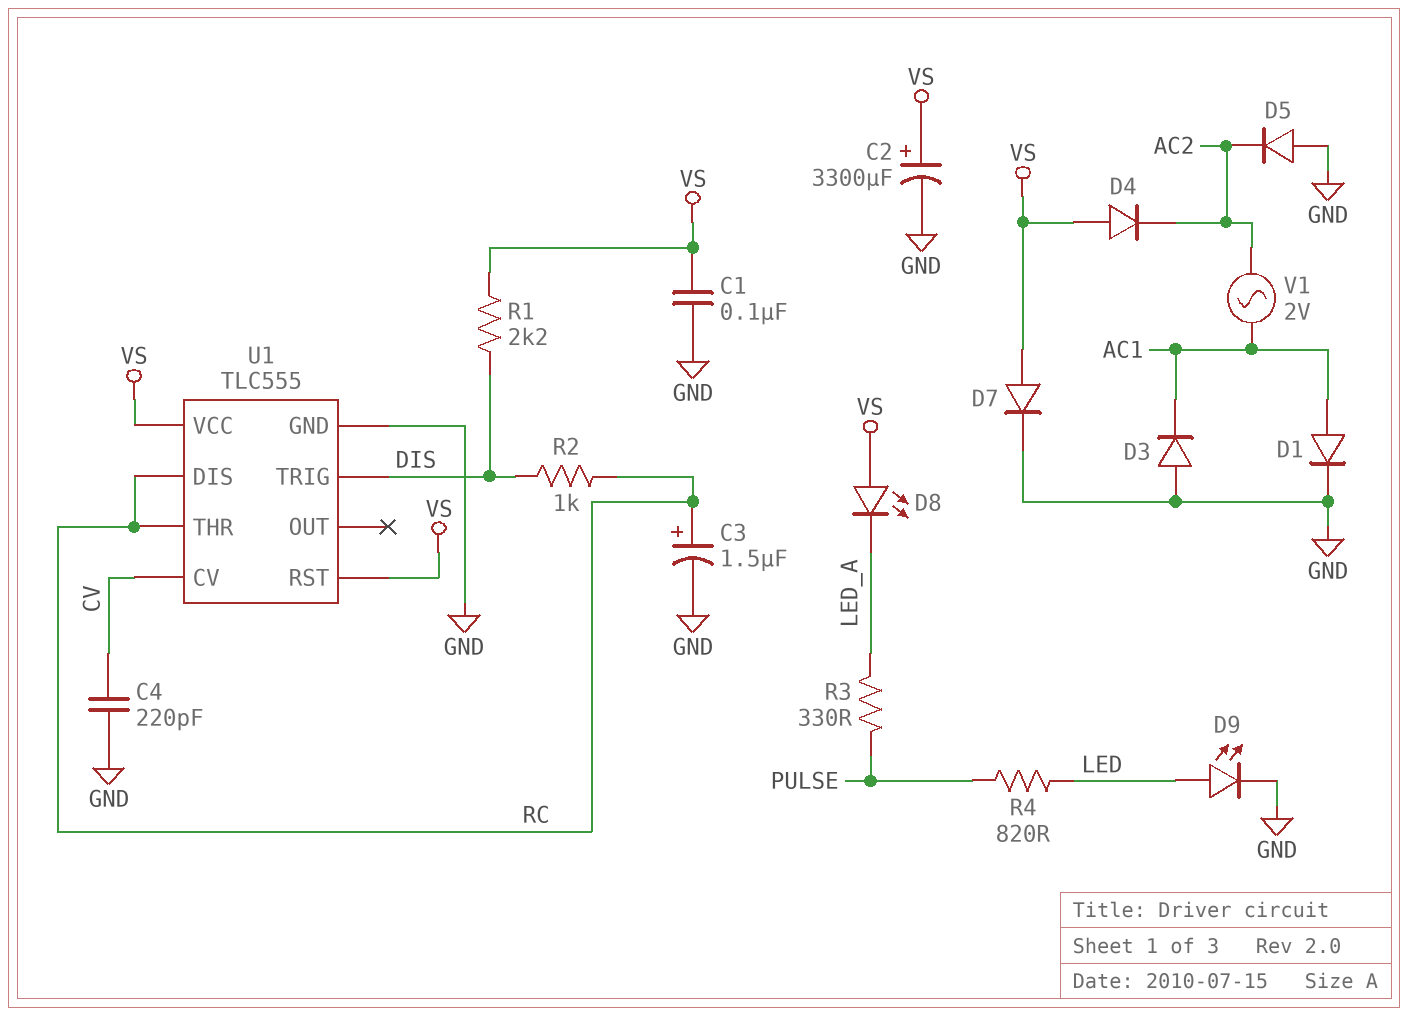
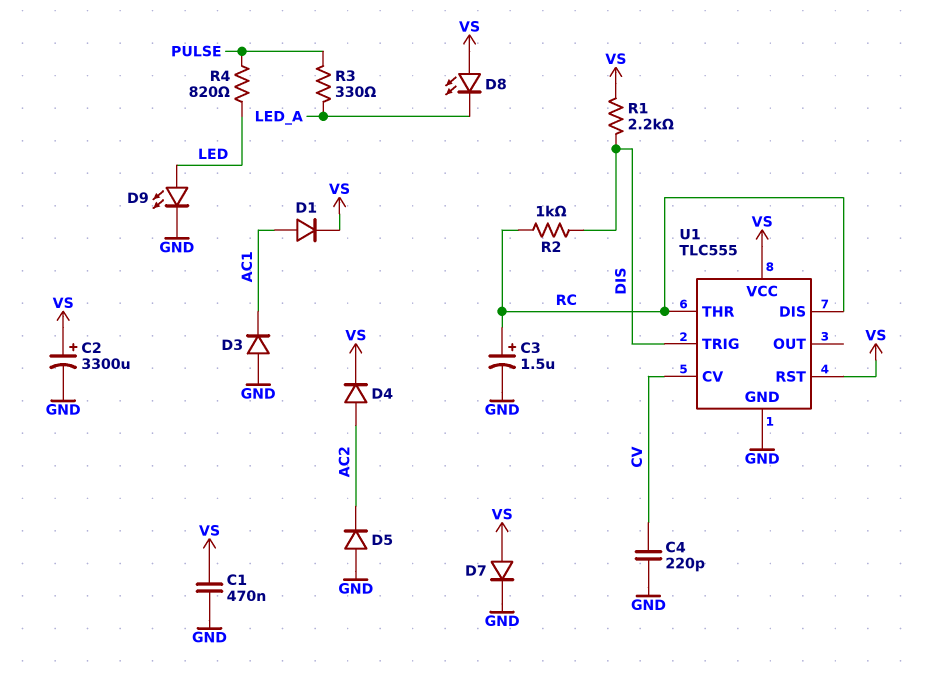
C1: 100nF (GND, VS) -> 470nF (GND, VS)
D1: diode (A AC1, K GND) -> diode (A AC1, K VS)
D4: diode (A VS, K AC2) -> diode (A AC2, K VS)
V1: AC 2V (AC1, AC2) -> none

